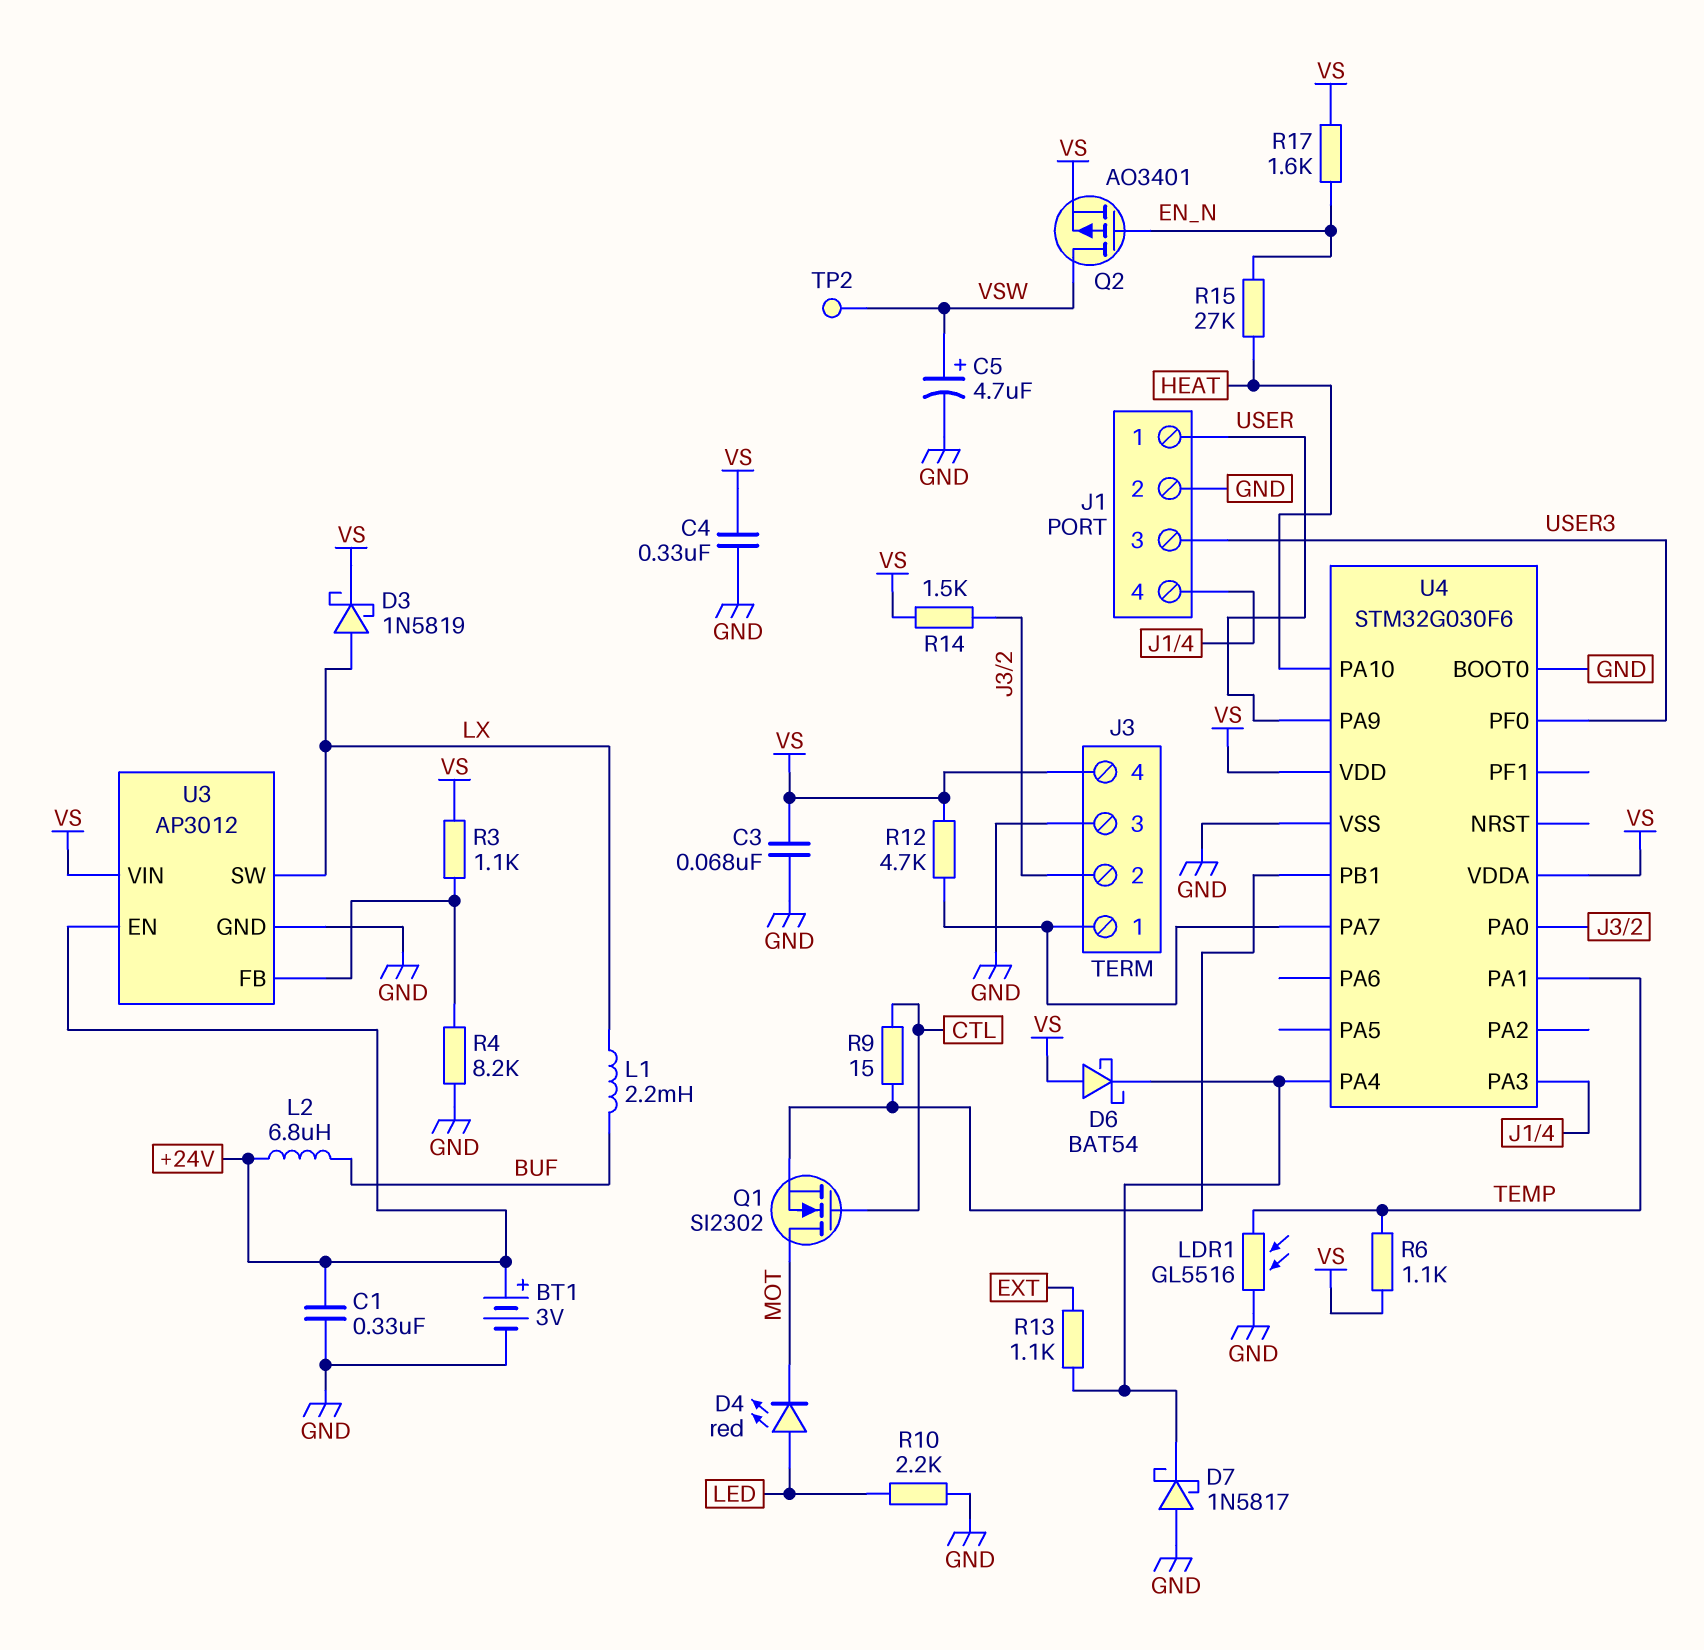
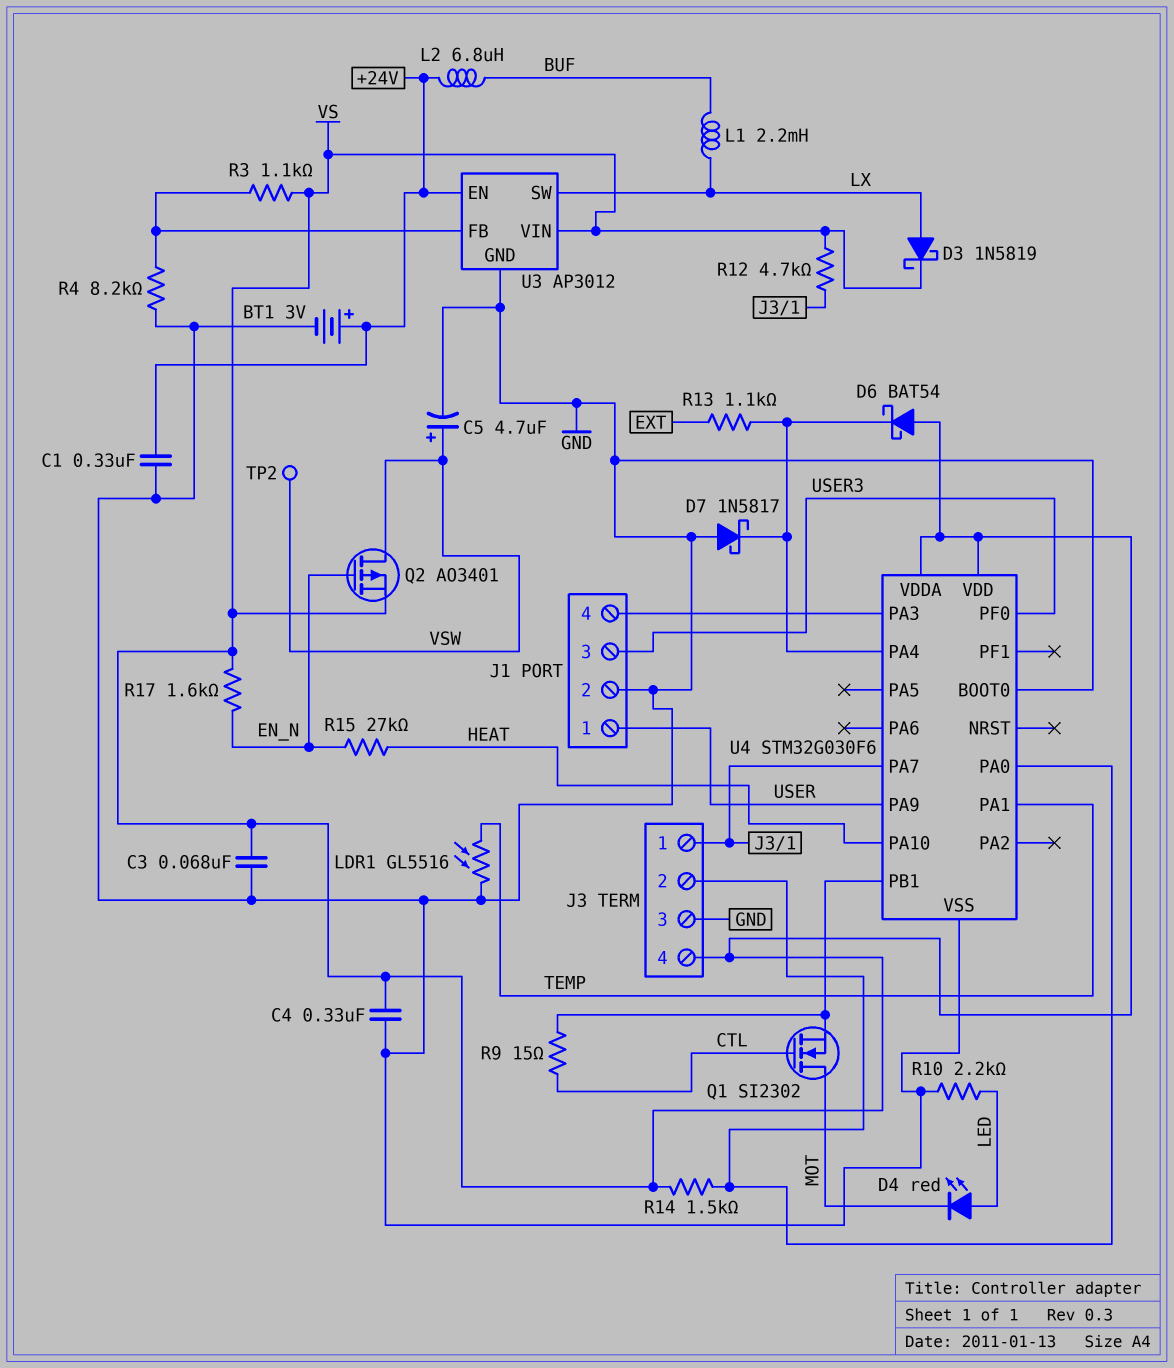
R6: 1.1k (TEMP, VS) -> none

